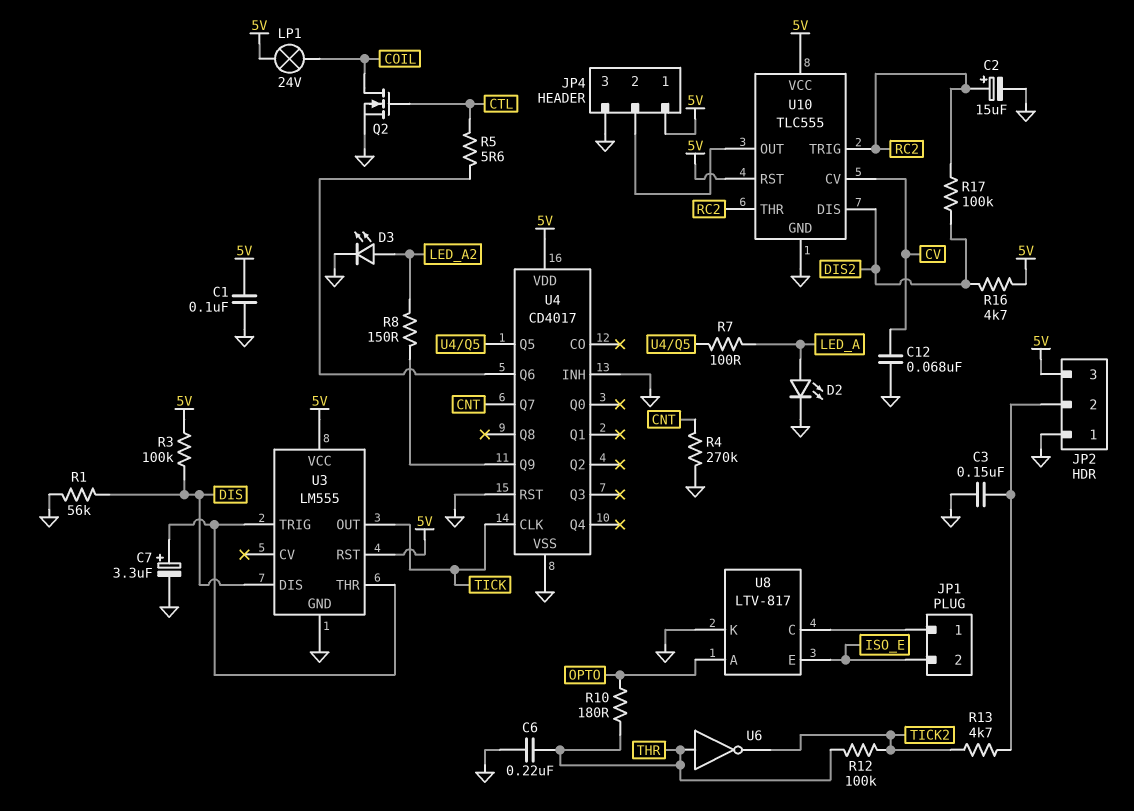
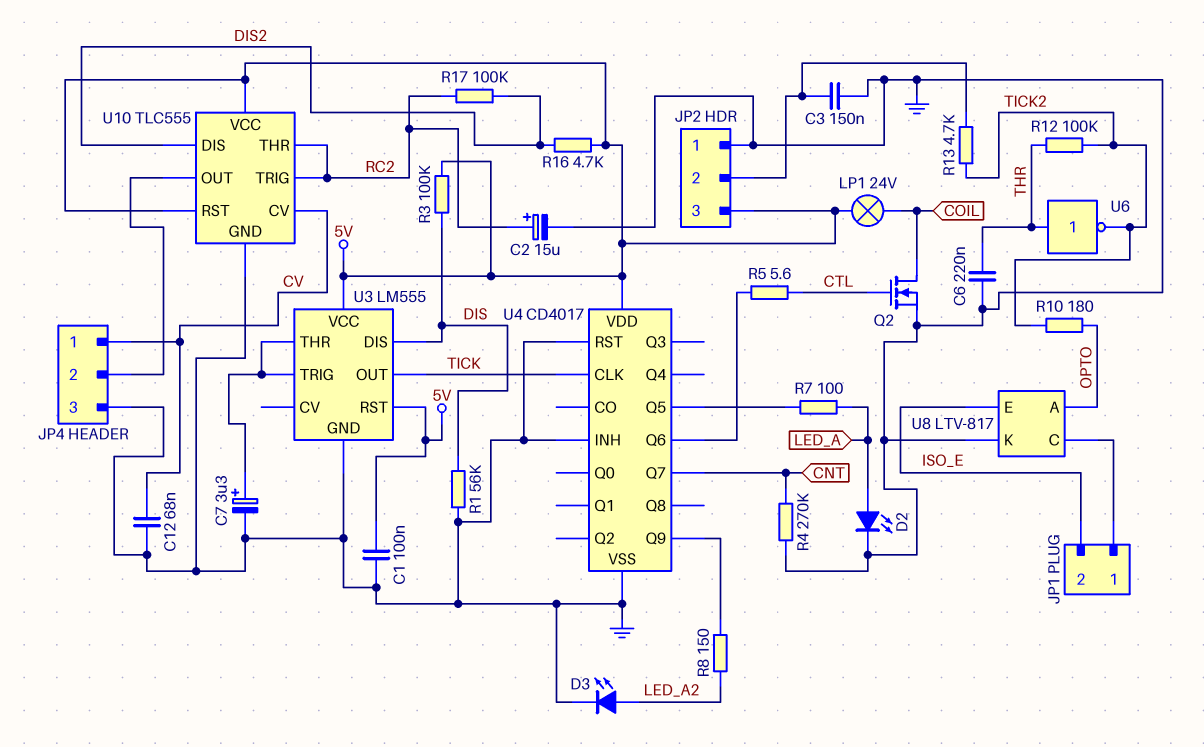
JP4 pin 1: 5V -> CV
R10: 180 (OPTO, THR) -> 180 (OPTO, TICK2)

